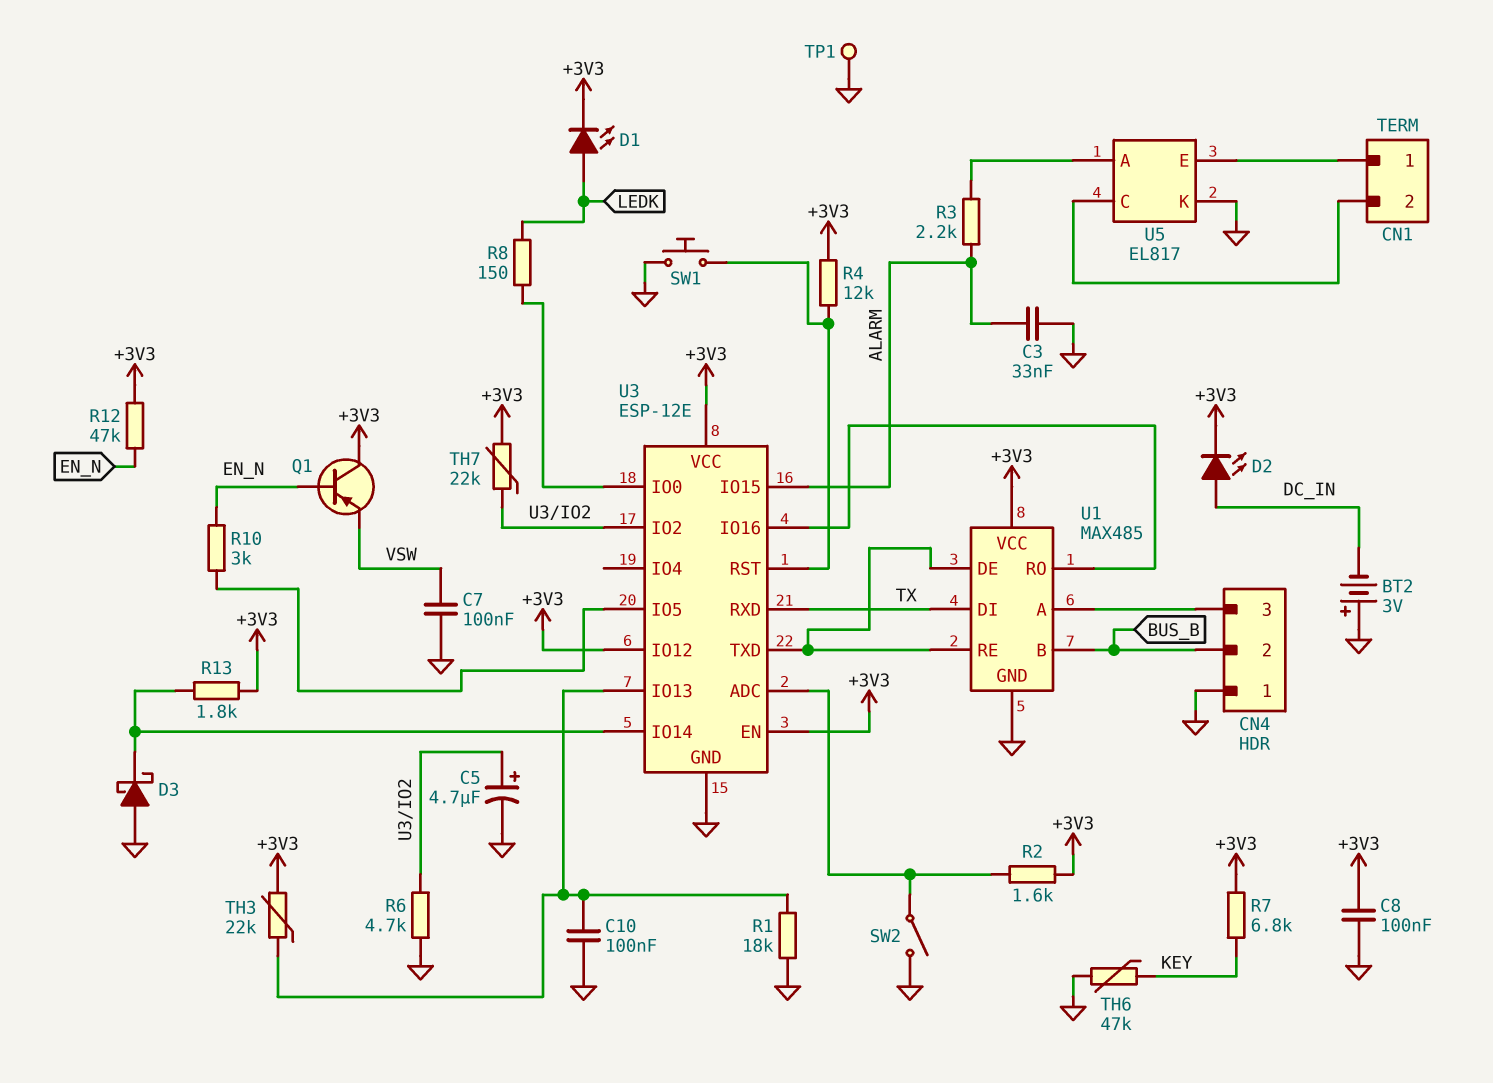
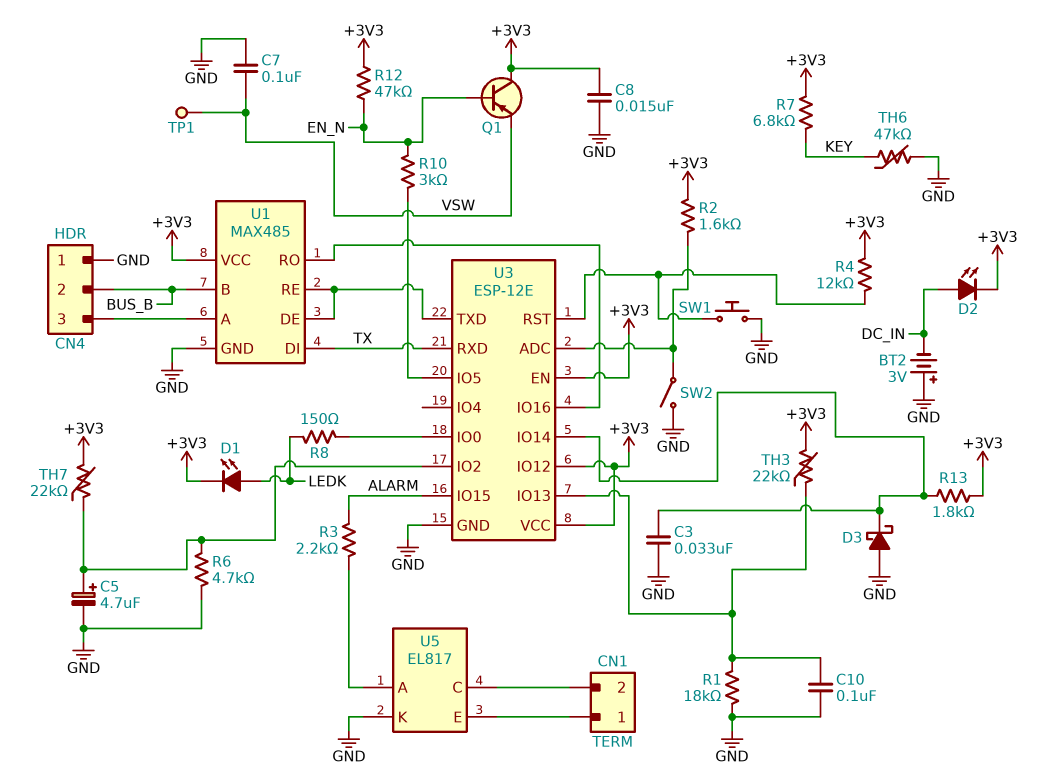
C3: 33nF (ALARM, GND) -> 33nF (GND, U3/IO14)
C8: 100nF (+3V3, GND) -> 15nF (+3V3, GND)
TP1: test point (GND) -> test point (VSW)

